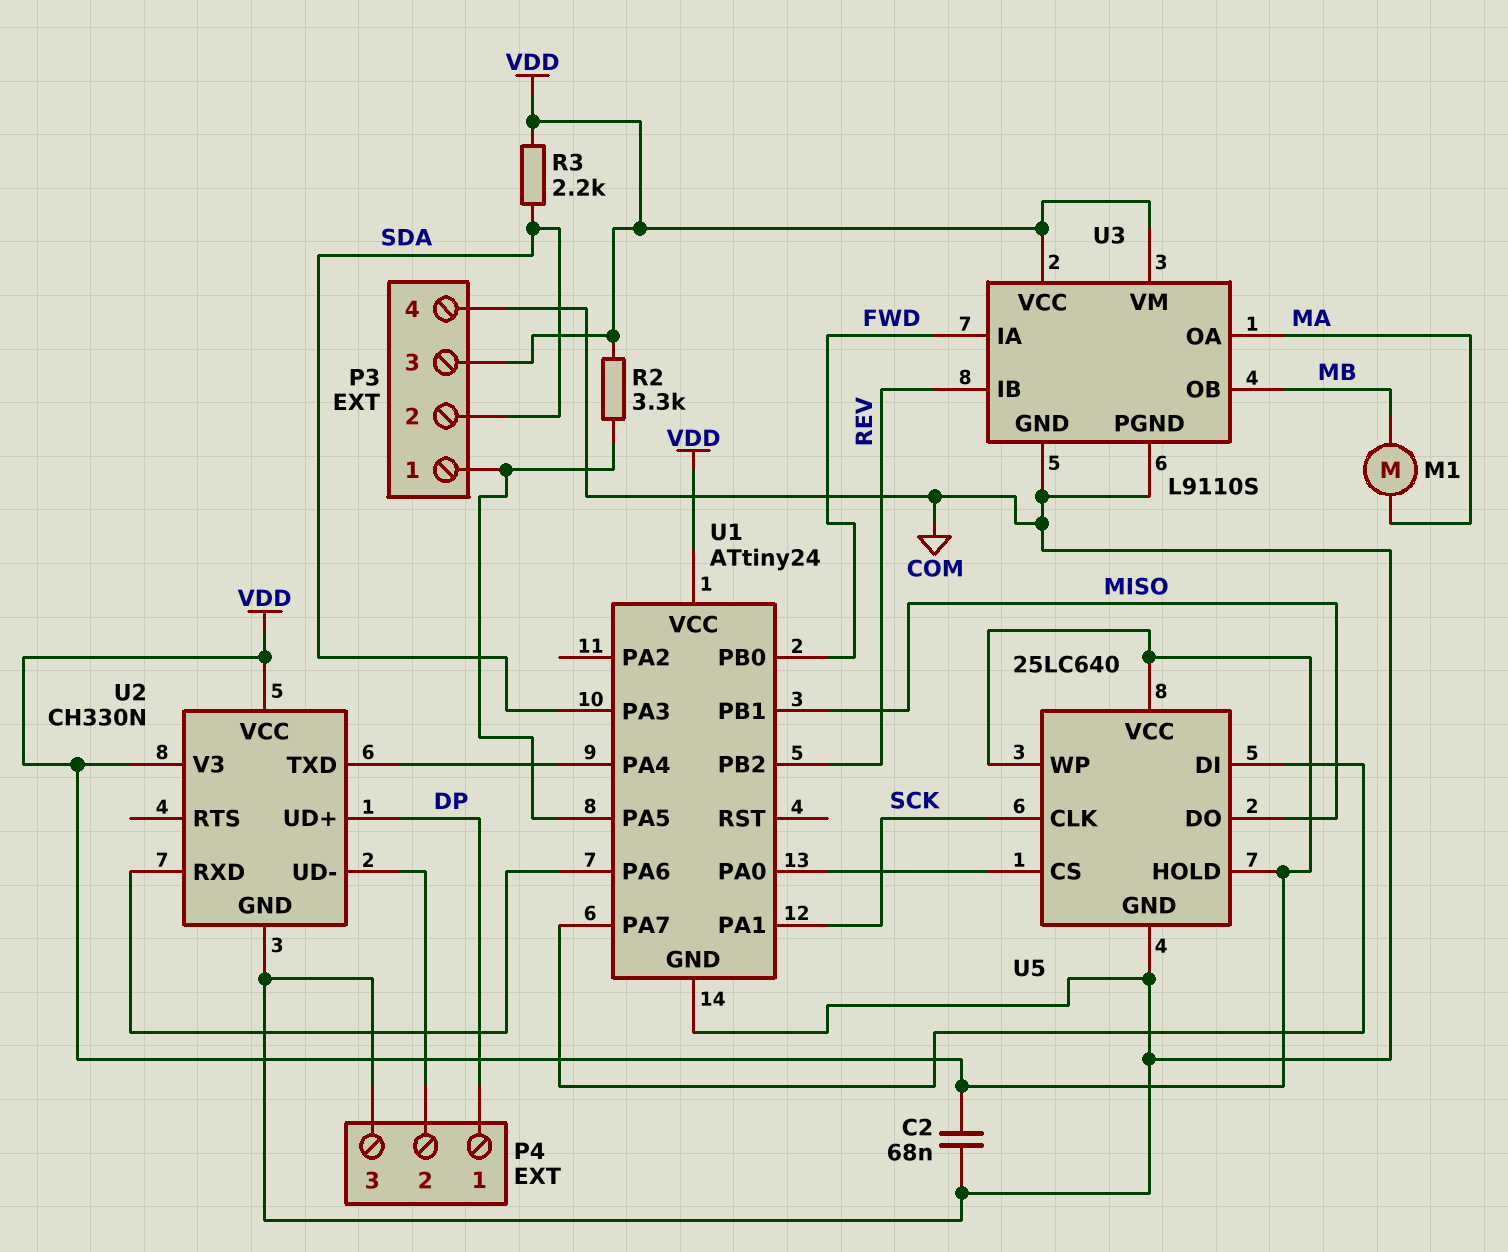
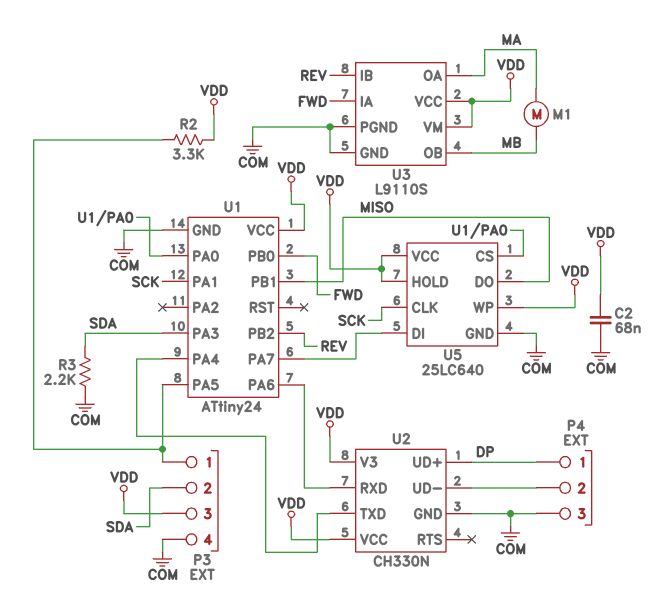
R3: 2.2k (SDA, VDD) -> 2.2k (COM, SDA)

